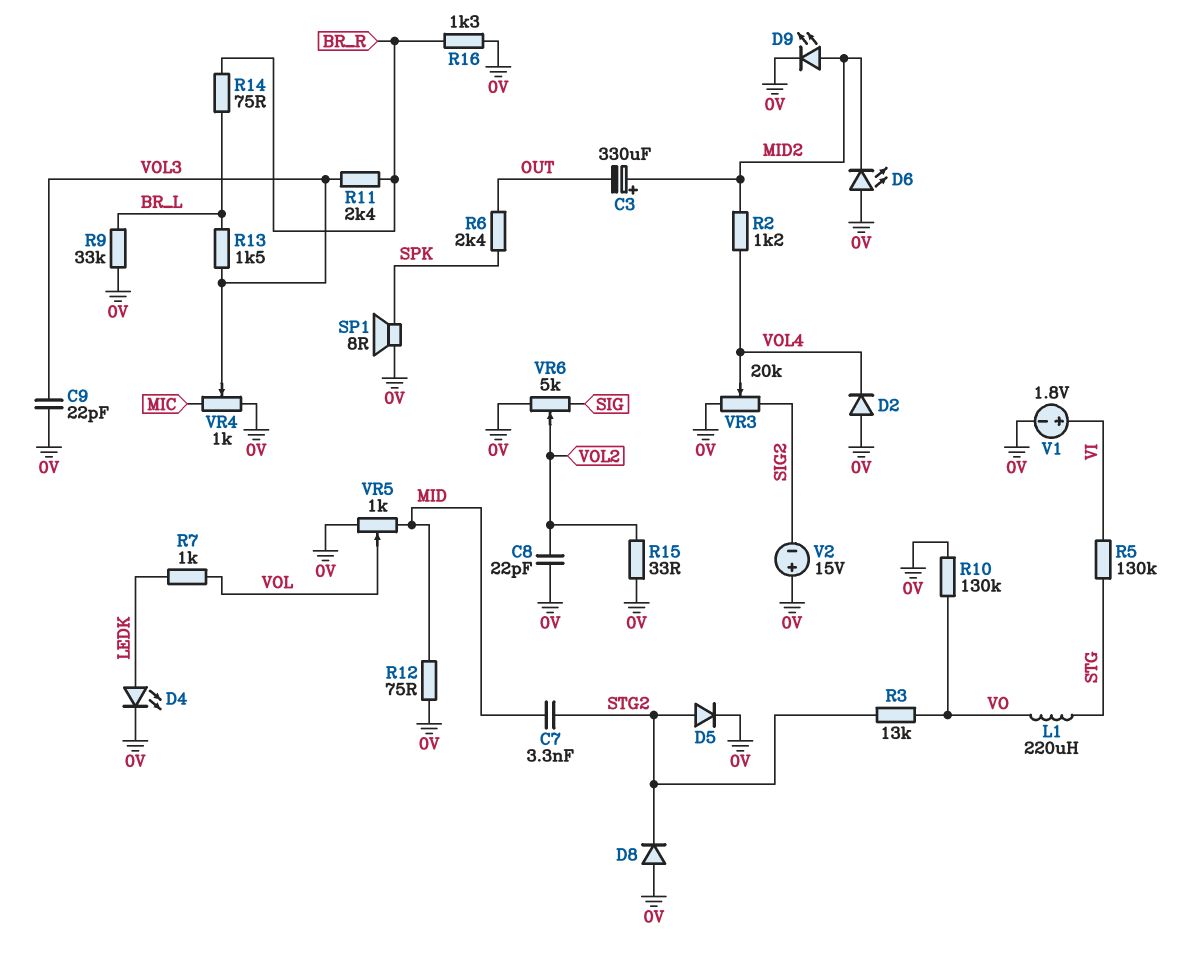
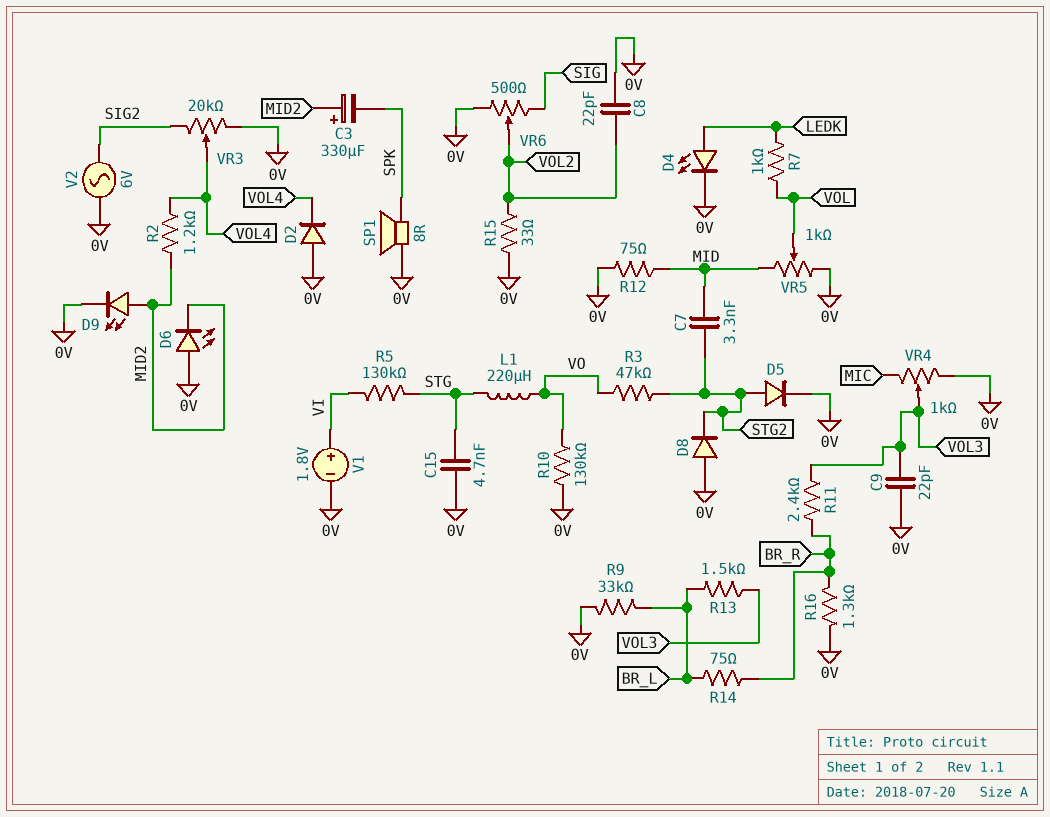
C3: 330uF (plus MID2, minus OUT) -> 330uF (plus MID2, minus SPK)
C15: none -> 4.7nF (0V, STG)
R3: 13k (STG2, VO) -> 47k (STG2, VO)
R6: 2.4k (OUT, SPK) -> none
V2: 15V (plus 0V, minus SIG2) -> AC 6V (0V, SIG2)
VR6: 5k (0V, SIG, wiper VOL2) -> 500 (0V, SIG, wiper VOL2)

